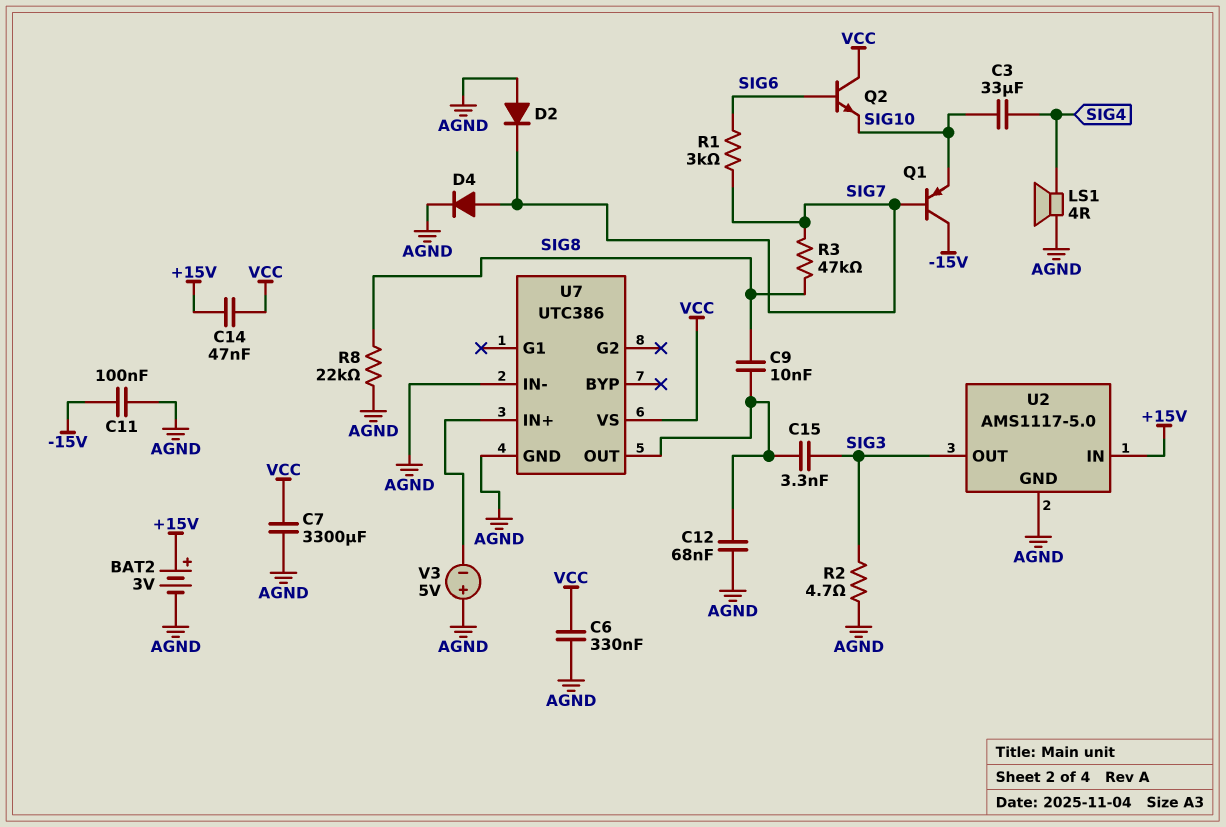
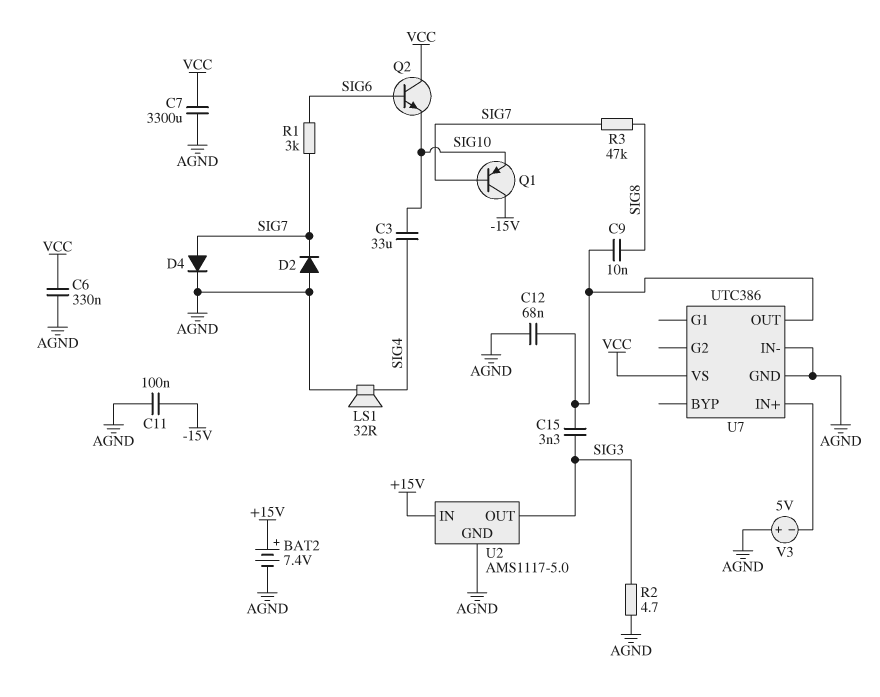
BAT2: 3V (plus +15V, minus AGND) -> 7.4V (plus +15V, minus AGND)
C14: 47nF (+15V, VCC) -> none
LS1: speaker 4R (AGND, SIG4) -> speaker 32R (AGND, SIG4)
R8: 22k (AGND, SIG8) -> none

